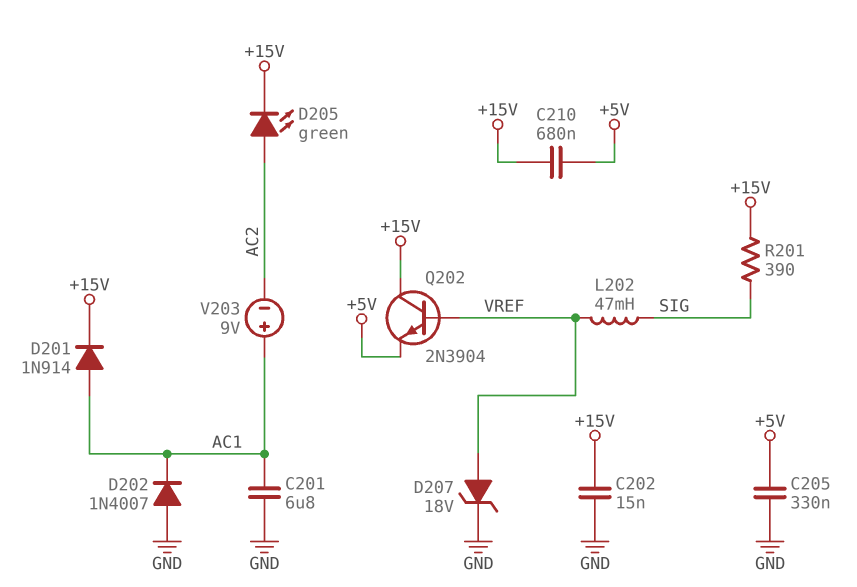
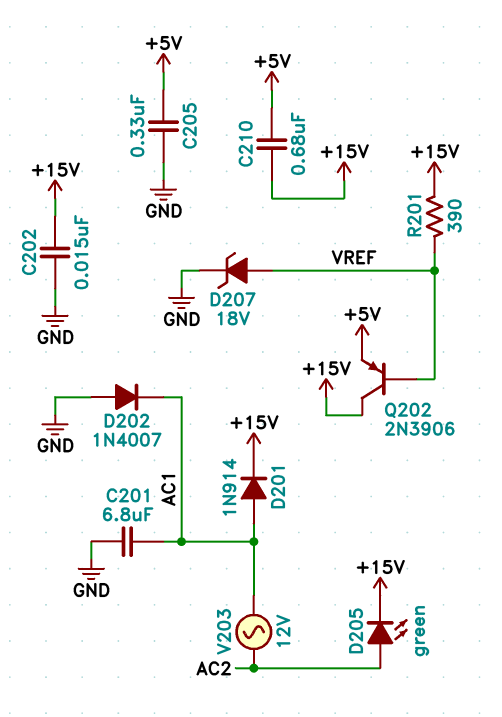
L202: 47mH (SIG, VREF) -> none
Q202: NPN 2N3904 (B VREF, C +15V, E +5V) -> PNP 2N3906 (B VREF, C +15V, E +5V)
R201: 390 (+15V, SIG) -> 390 (+15V, VREF)
V203: 9V (plus AC1, minus AC2) -> AC 12V (AC1, AC2)

